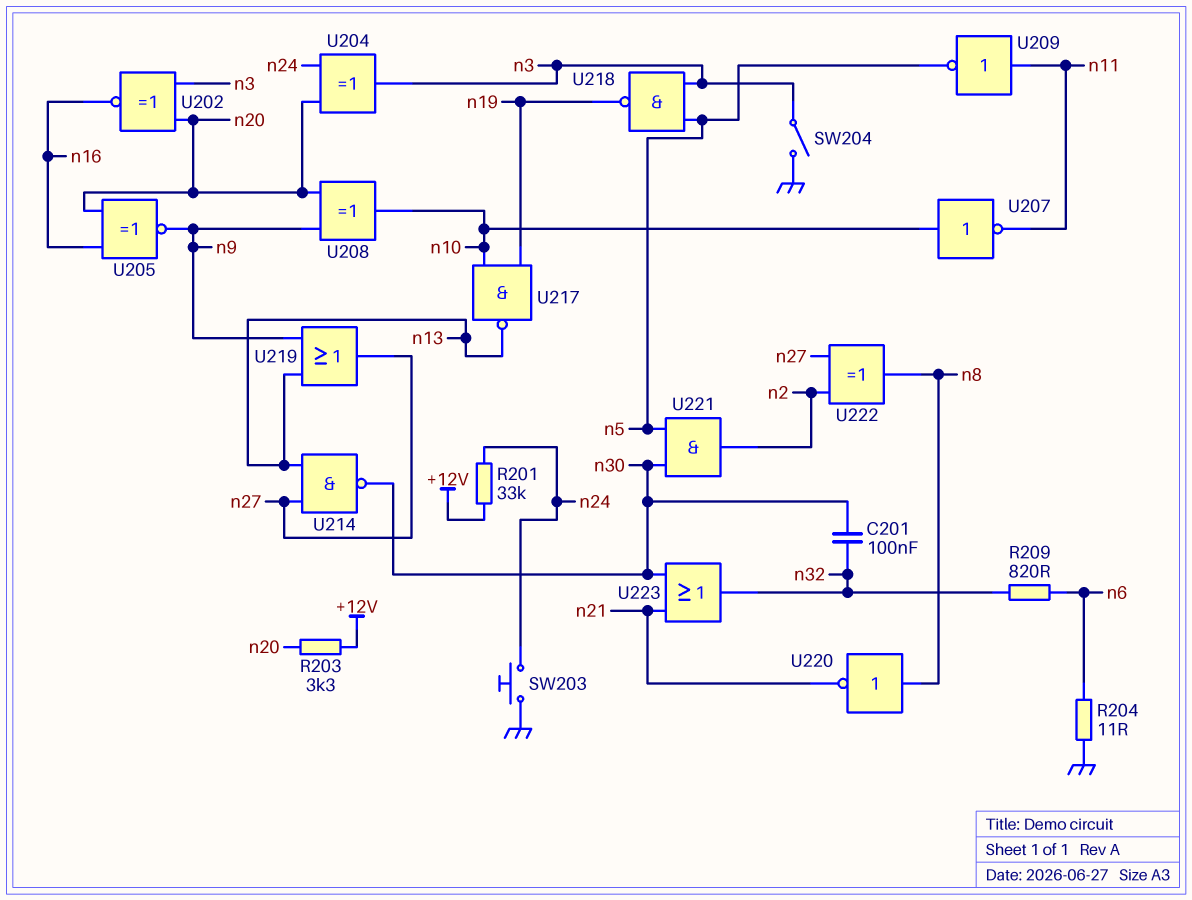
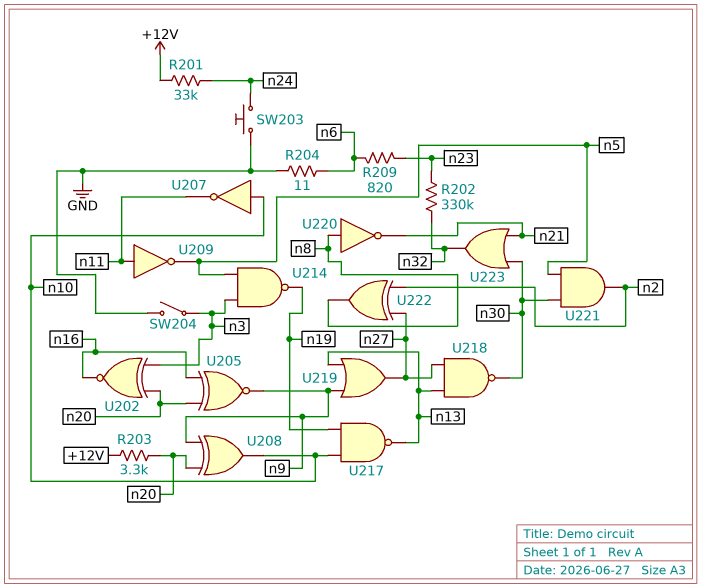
C201: 100nF (n30, n32) -> none
R202: none -> 330k (n23, n32)
R209: 820 (n6, n32) -> 820 (n6, n23)
U204: XOR (in n20, in n24, out n3) -> none
U214: NAND (in n13, in n27, out n30) -> NAND (in n3, in n5, out n19)
U218: NAND (in n3, in n5, out n19) -> NAND (in n13, in n27, out n30)

